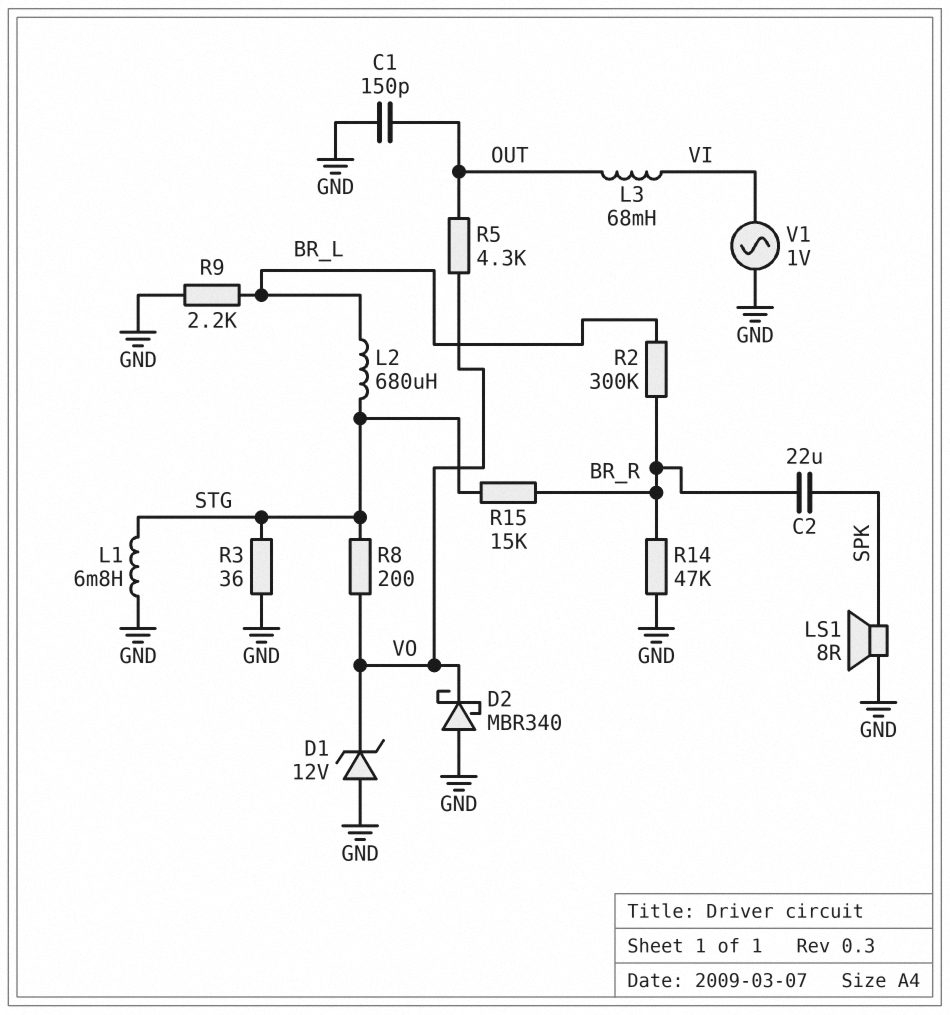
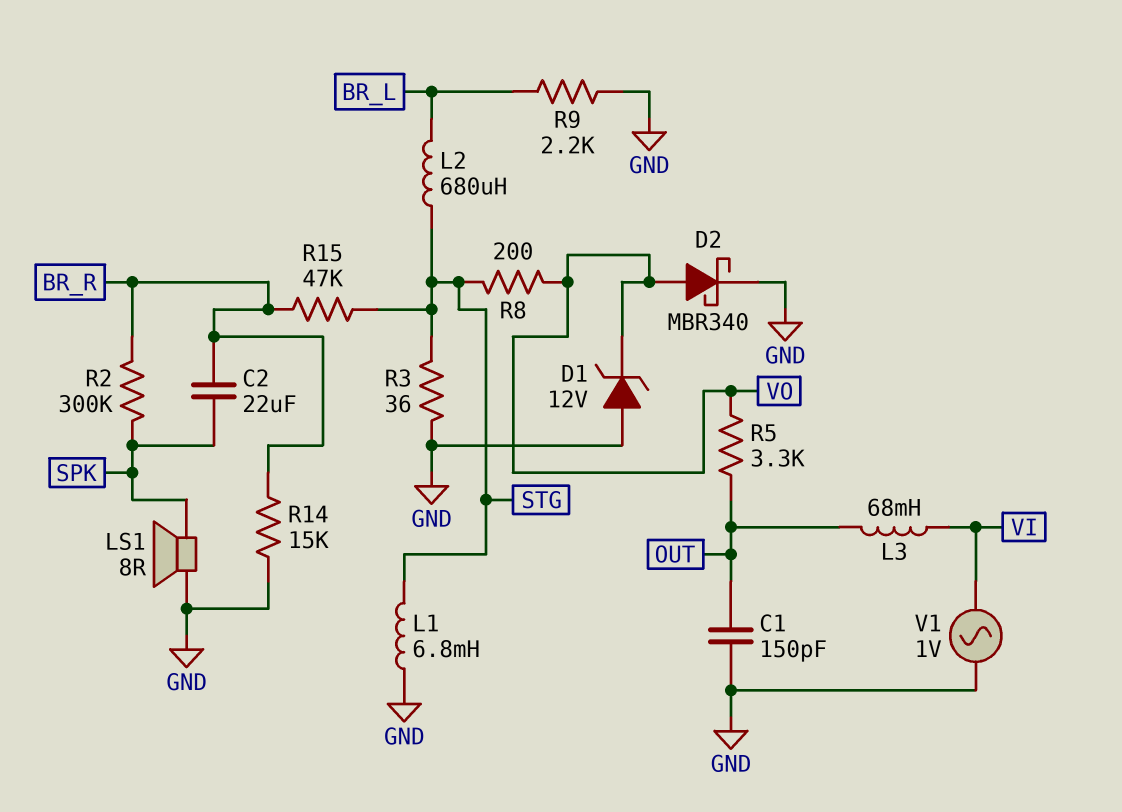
D2: schottky MBR340 (A GND, K VO) -> schottky MBR340 (A VO, K GND)
R2: 300k (BR_L, BR_R) -> 300k (BR_R, SPK)
R5: 4.3k (OUT, VO) -> 3.3k (OUT, VO)
R14: 47k (BR_R, GND) -> 15k (BR_R, GND)
R15: 15k (BR_R, STG) -> 47k (BR_R, STG)

